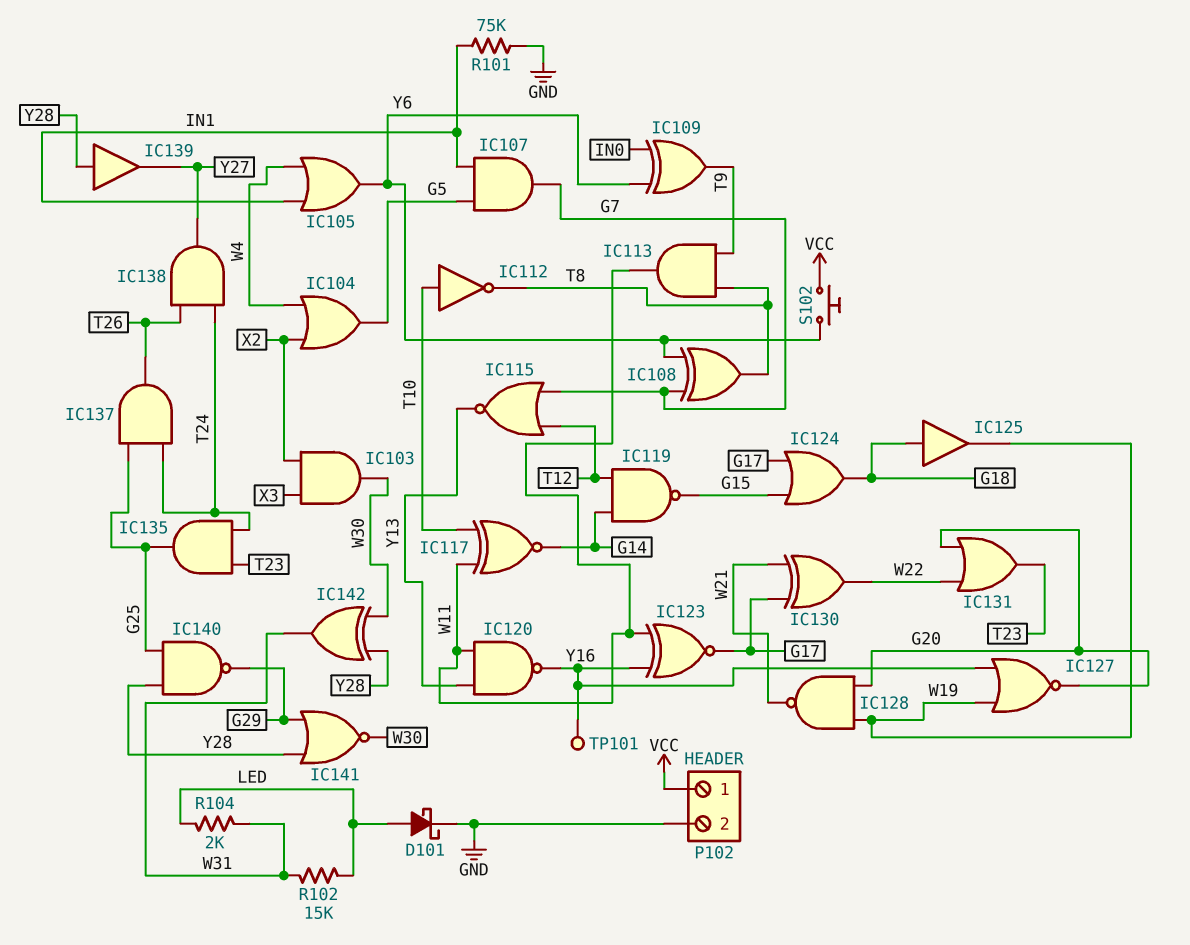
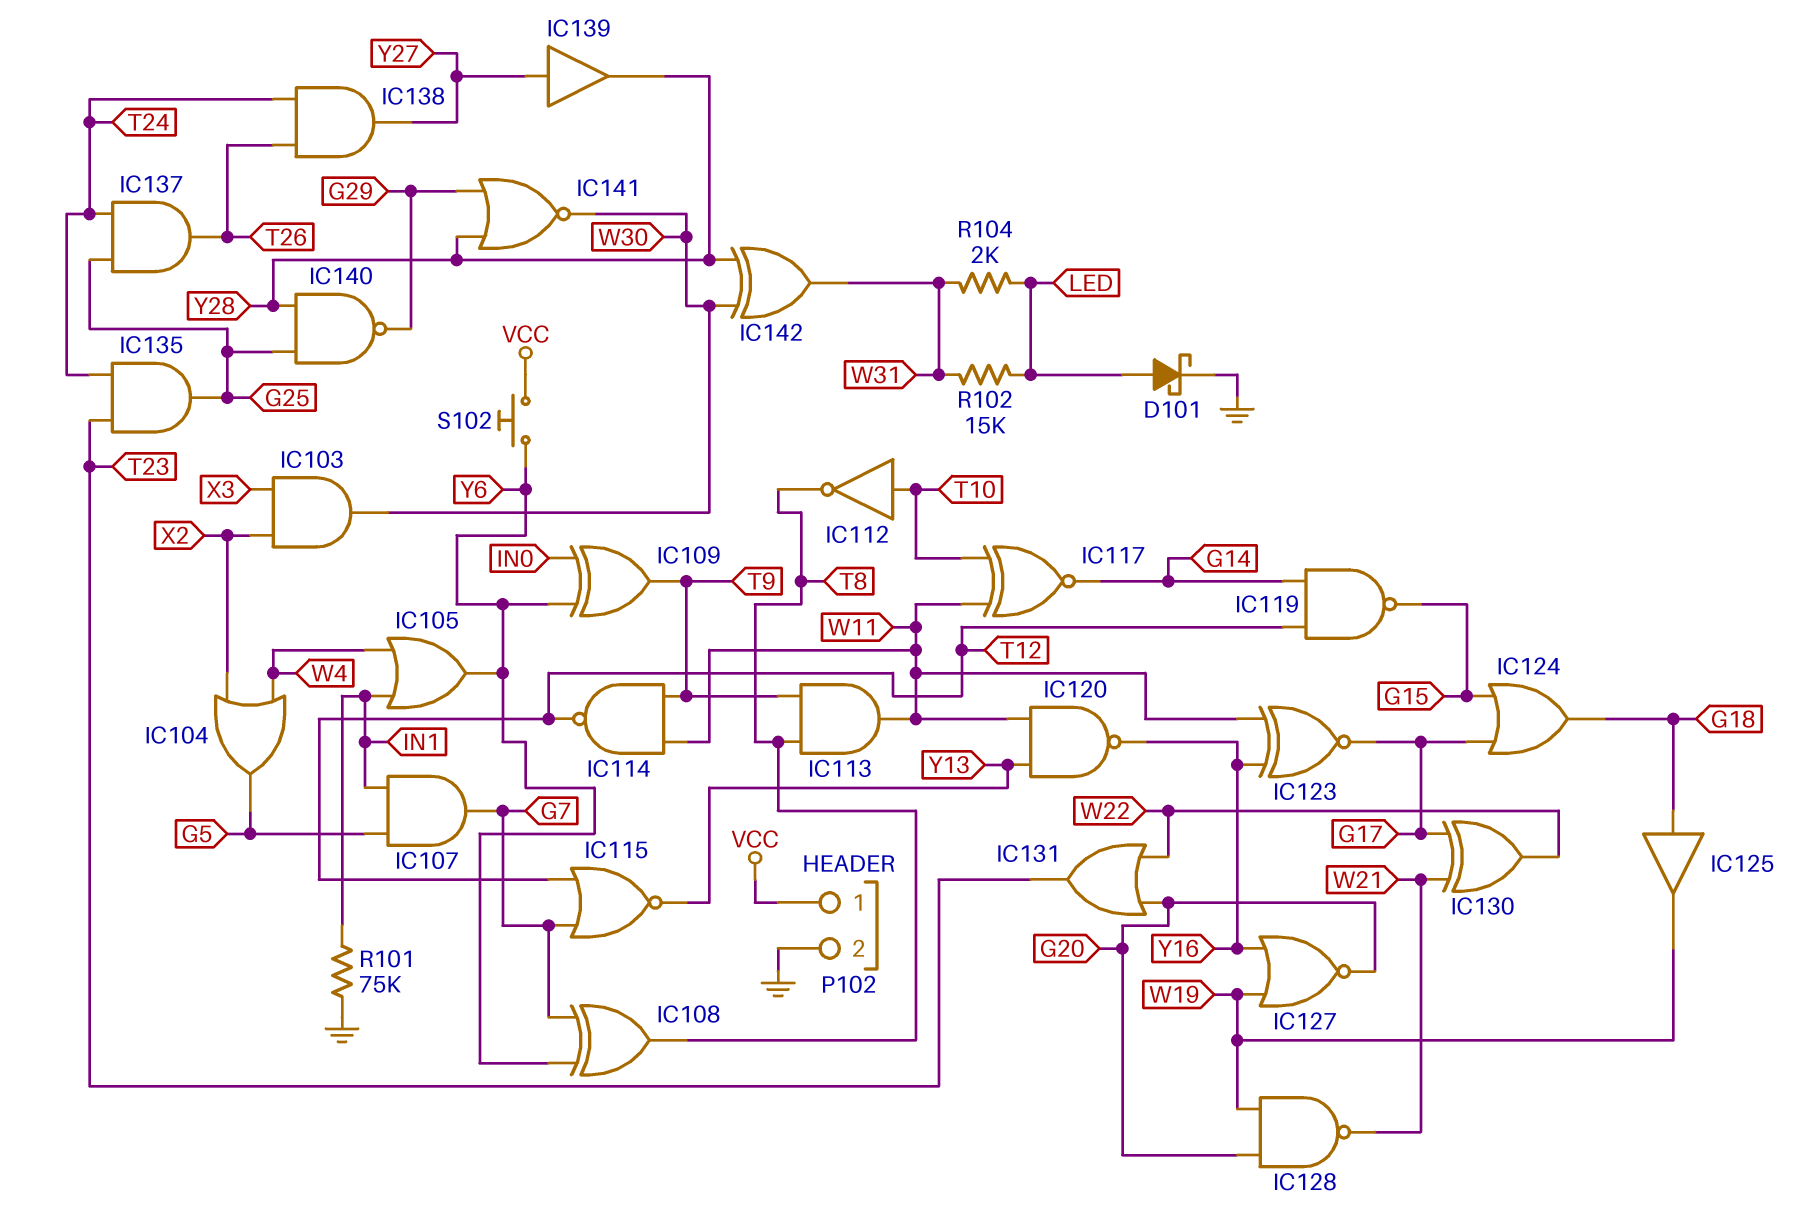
IC114: none -> NAND (in T9, in W11, out T12)
IC139: buffer (in Y28, out Y27) -> buffer (in Y27, out Y28)
TP101: test point (Y16) -> none

